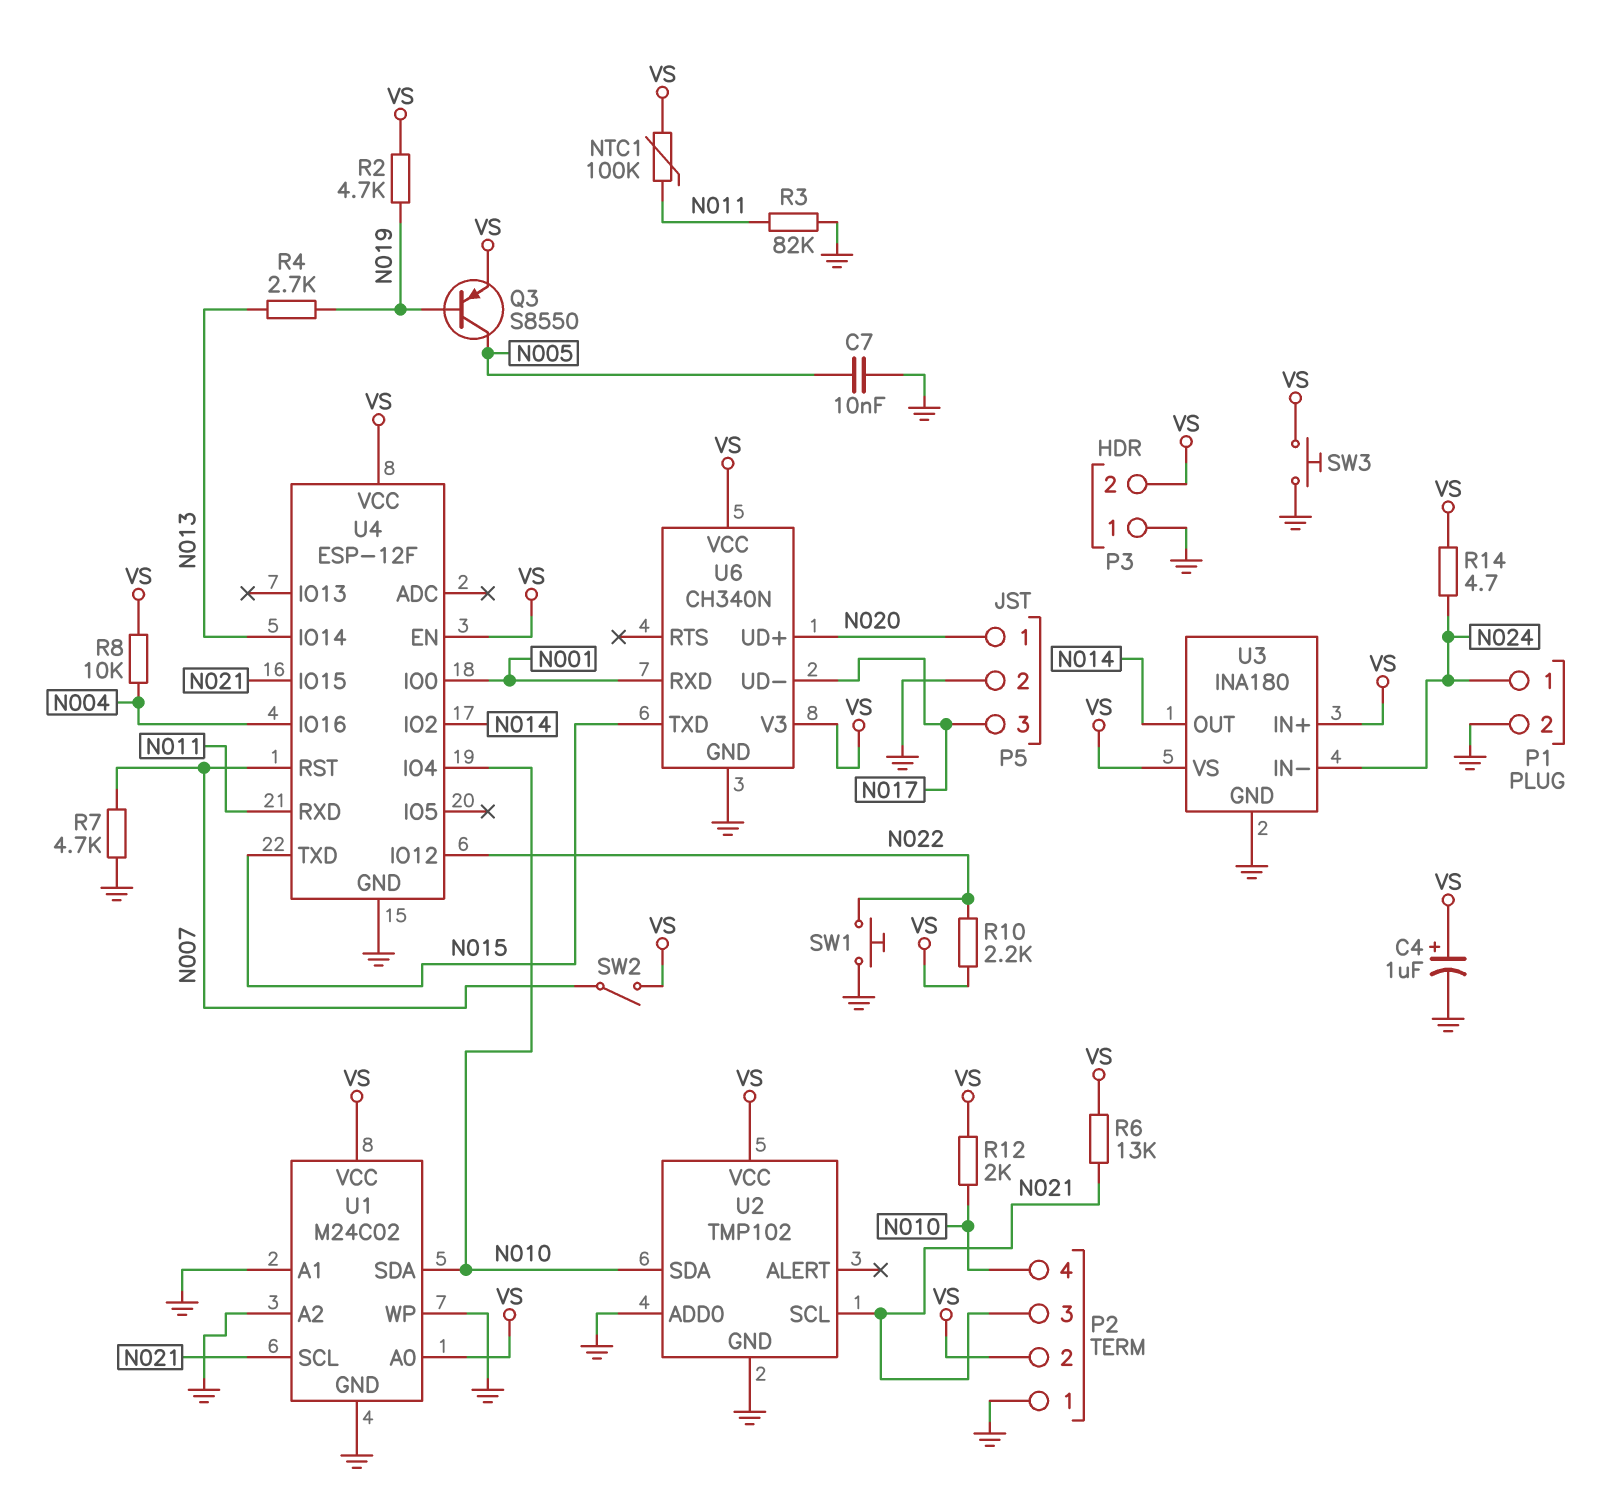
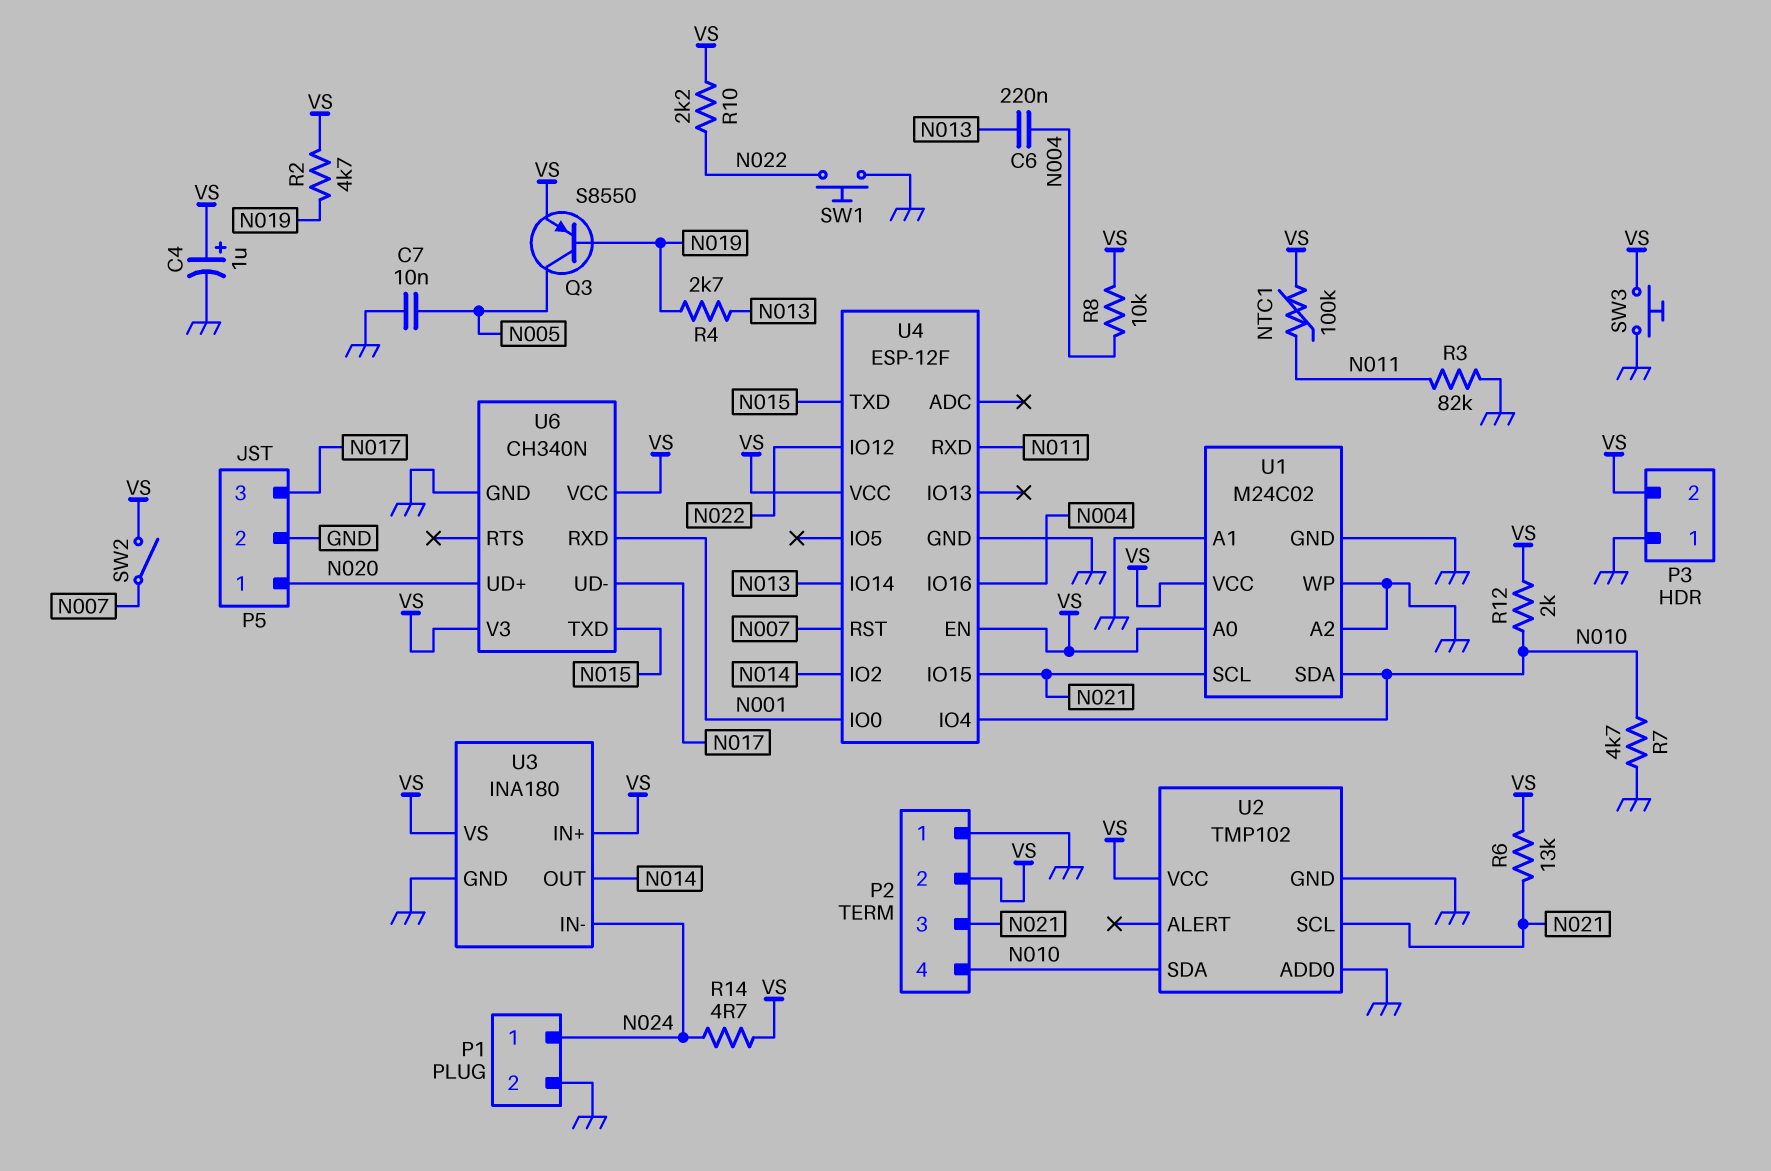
C6: none -> 220nF (N004, N013)
R7: 4.7k (GND, N007) -> 4.7k (GND, N010)

